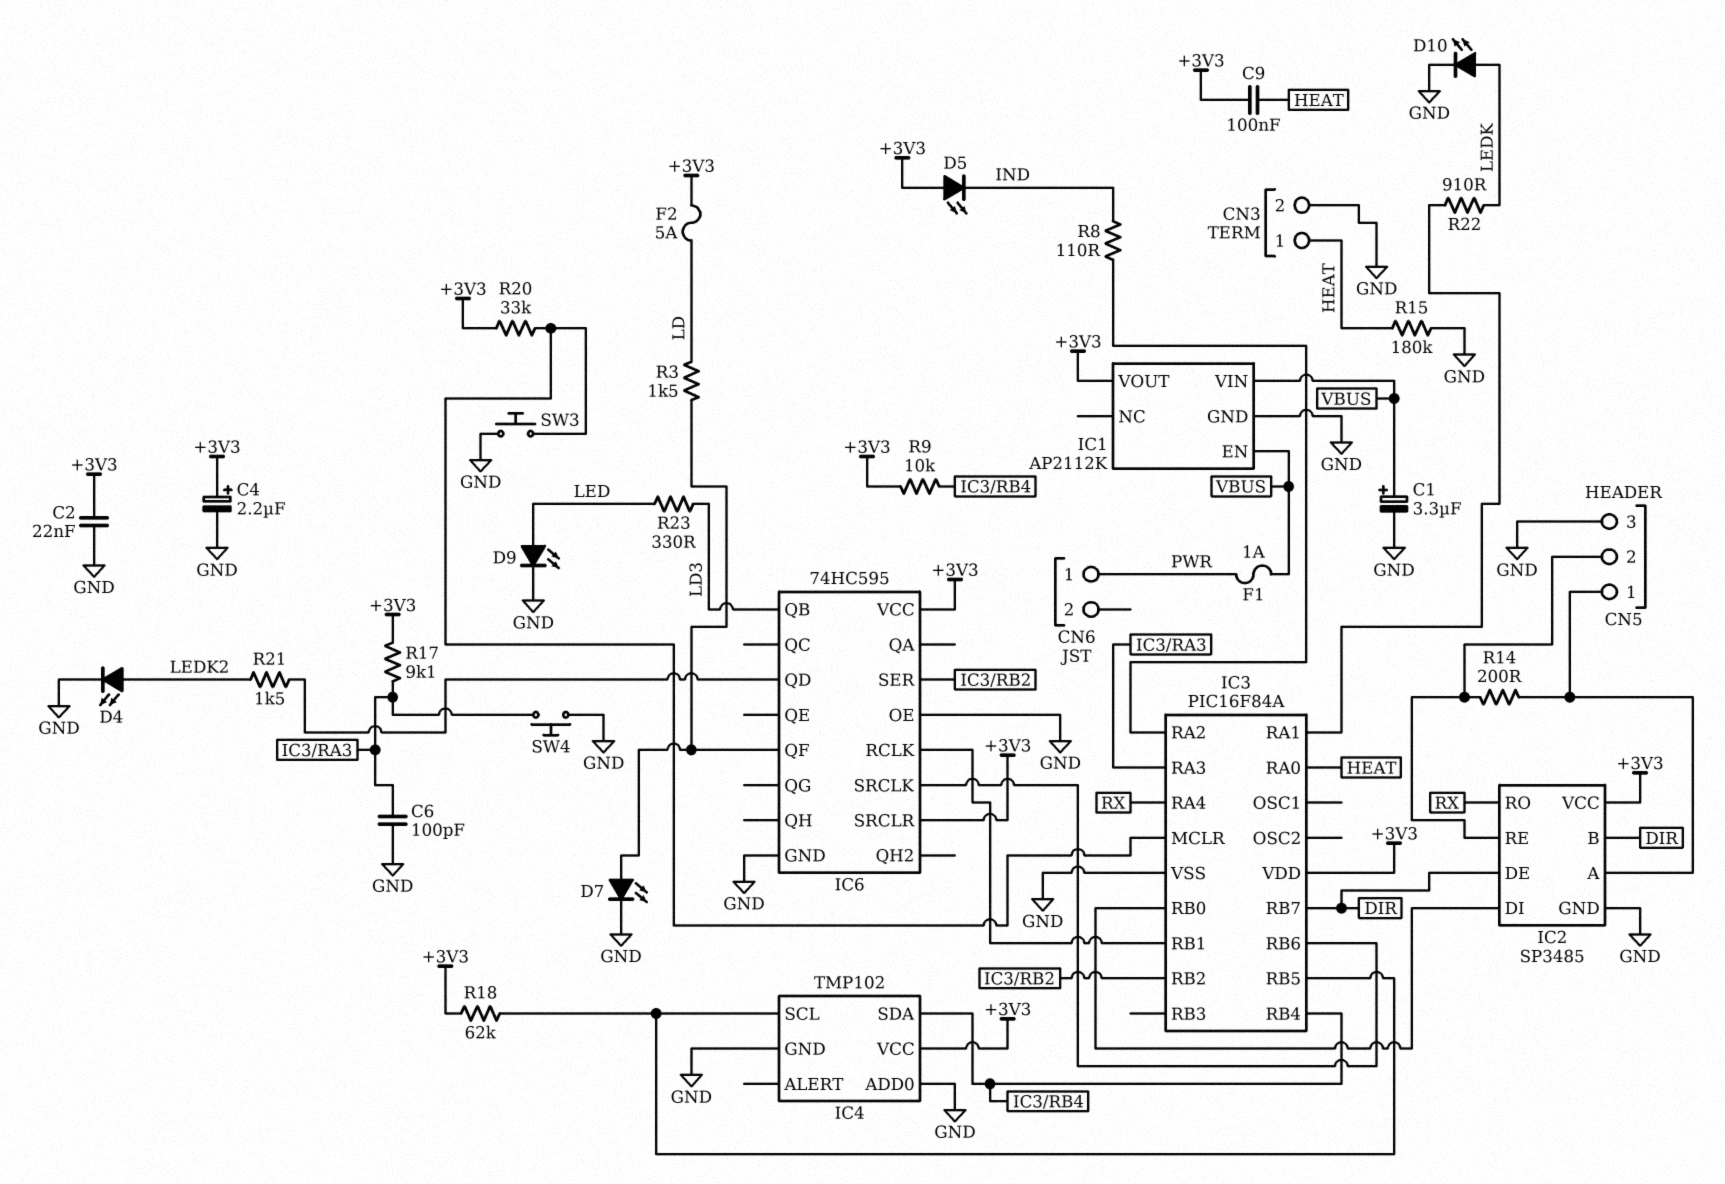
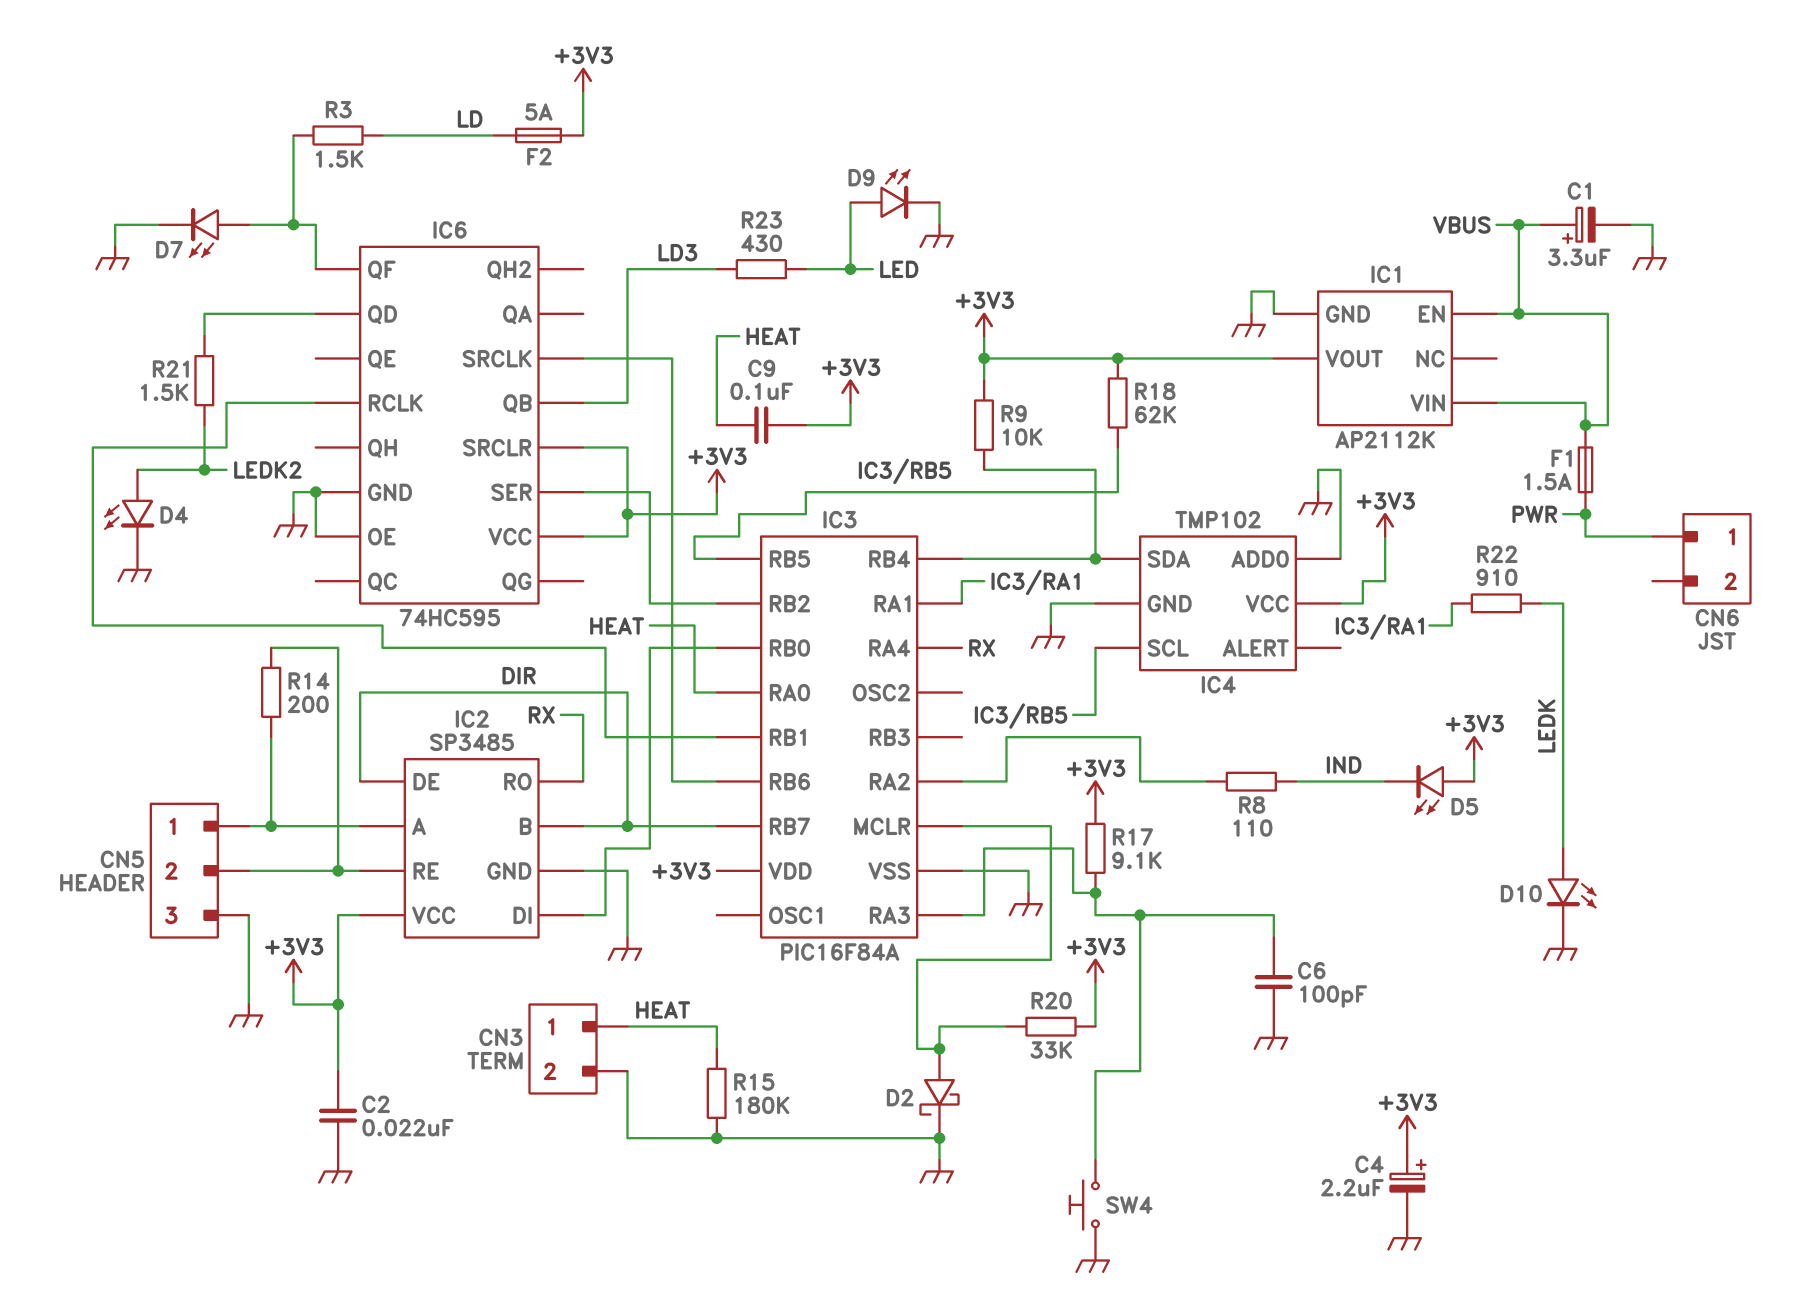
D2: none -> schottky (A IC3/MCLR, K GND)
F1: 1A (PWR, VBUS) -> 1.5A (PWR, VBUS)
R23: 330 (LD3, LED) -> 430 (LD3, LED)
SW3: button (GND, IC3/MCLR) -> none

